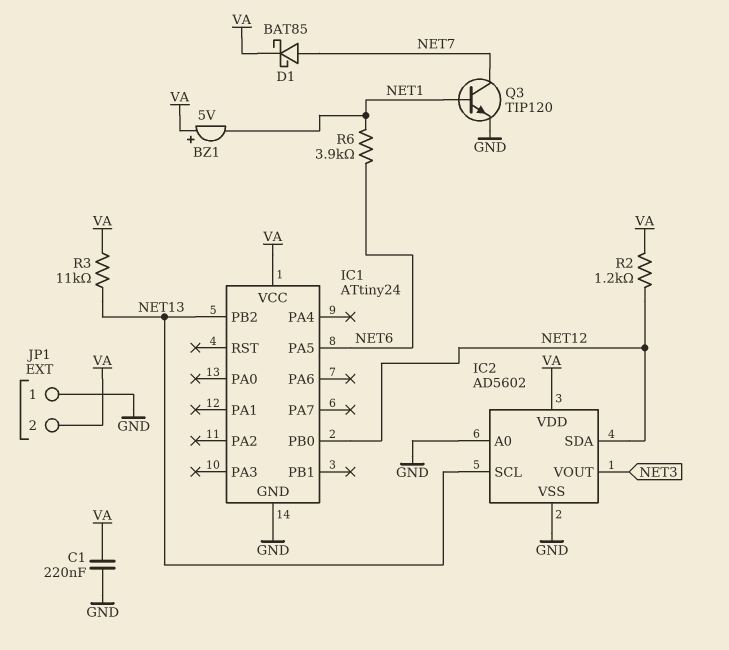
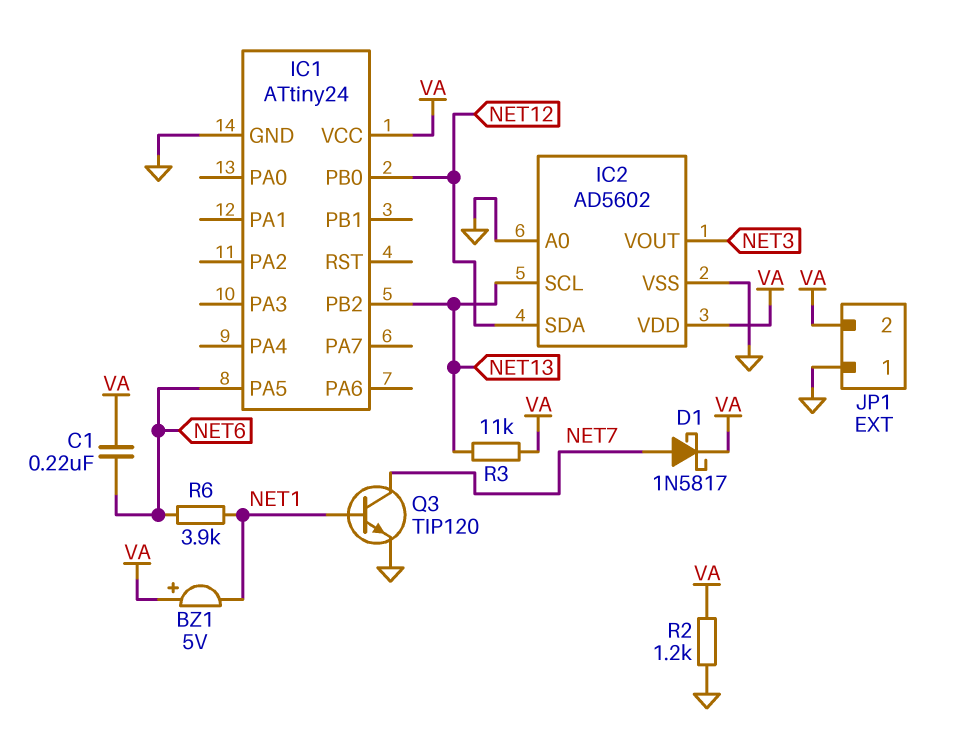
C1: 220nF (GND, VA) -> 220nF (NET6, VA)
D1: schottky BAT85 (A NET7, K VA) -> schottky 1N5817 (A NET7, K VA)
R2: 1.2k (NET12, VA) -> 1.2k (GND, VA)

